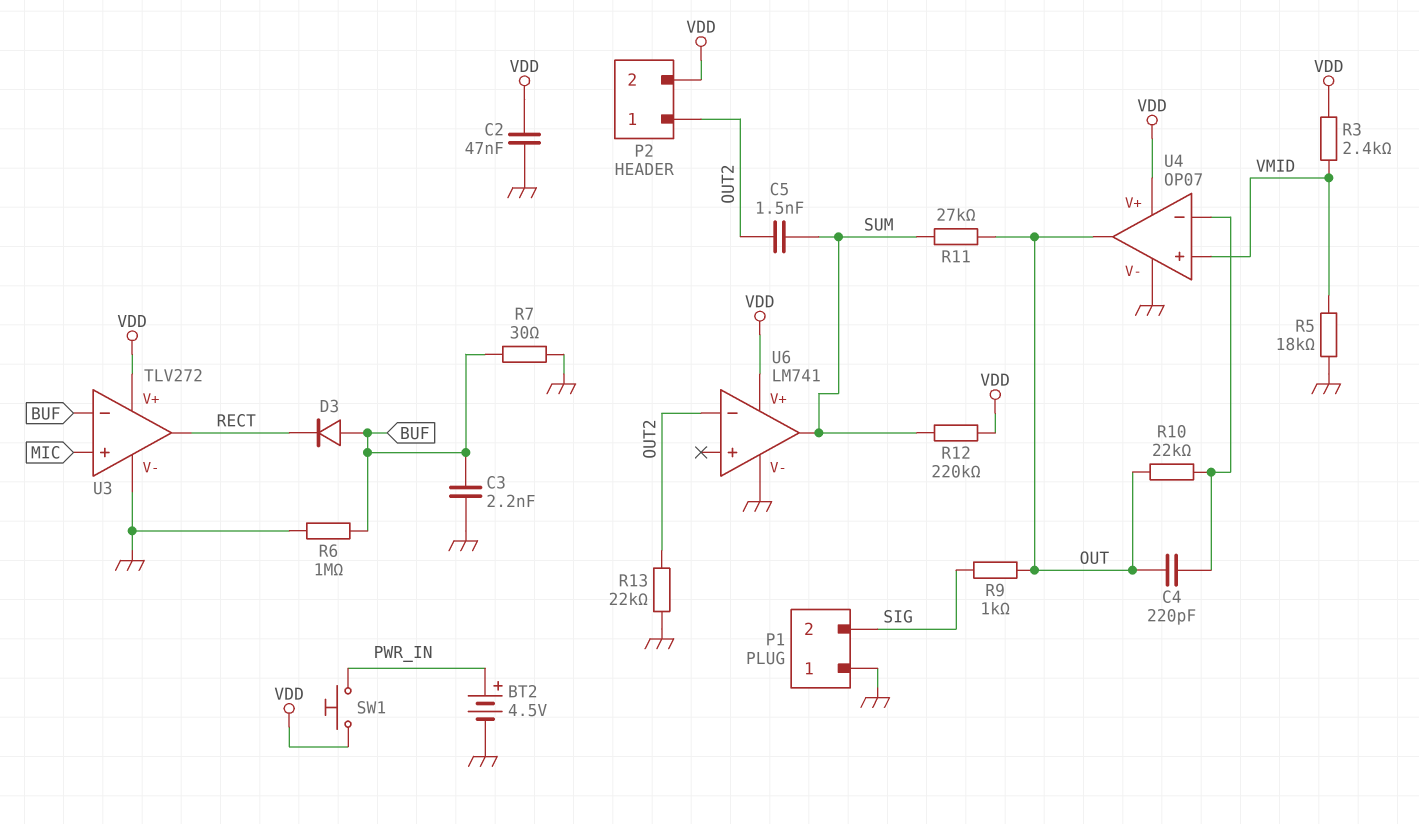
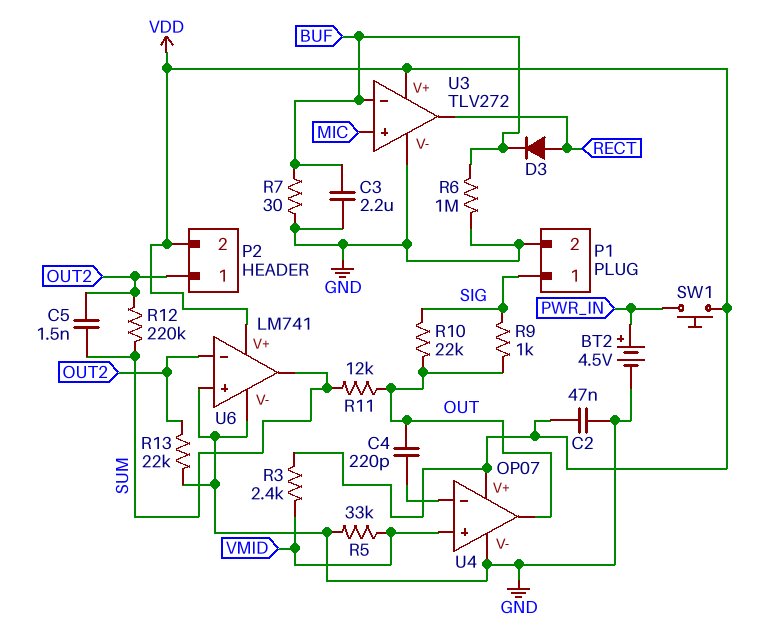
C3: 2.2nF (BUF, GND) -> 2.2uF (BUF, GND)
D3: diode (A BUF, K RECT) -> diode (A RECT, K BUF)
P1 pin 1: GND -> SIG
P1 pin 2: SIG -> GND
R5: 18k (GND, VMID) -> 33k (GND, VMID)
R10: 22k (OUT, U4/in-) -> 22k (OUT, SIG)
R11: 27k (OUT, SUM) -> 12k (OUT, SUM)
R12: 220k (SUM, VDD) -> 220k (OUT2, SUM)
U6 pin in+: none -> GND

